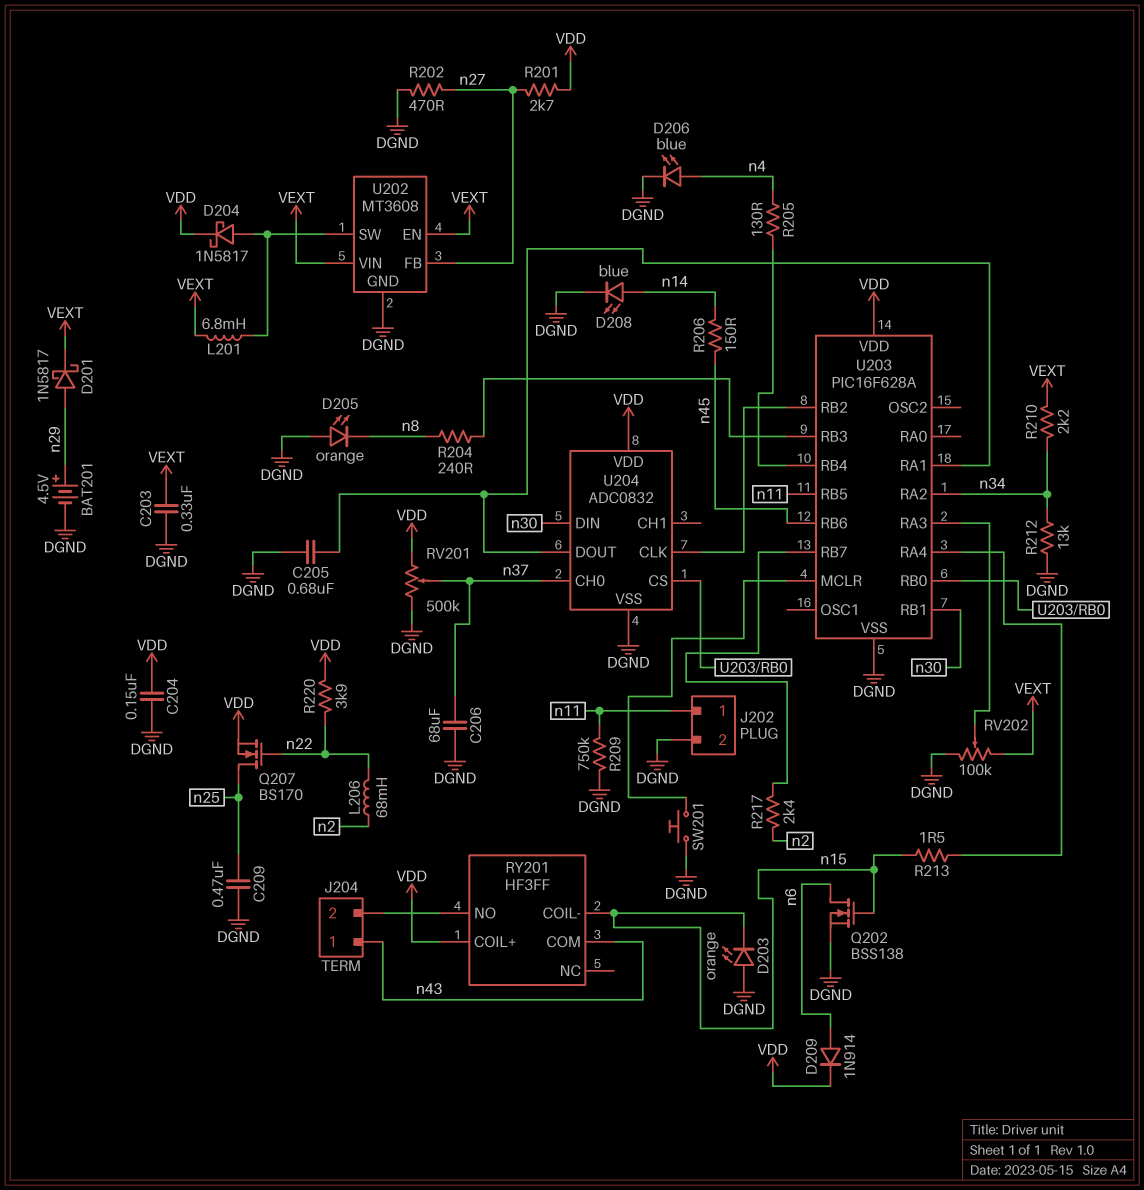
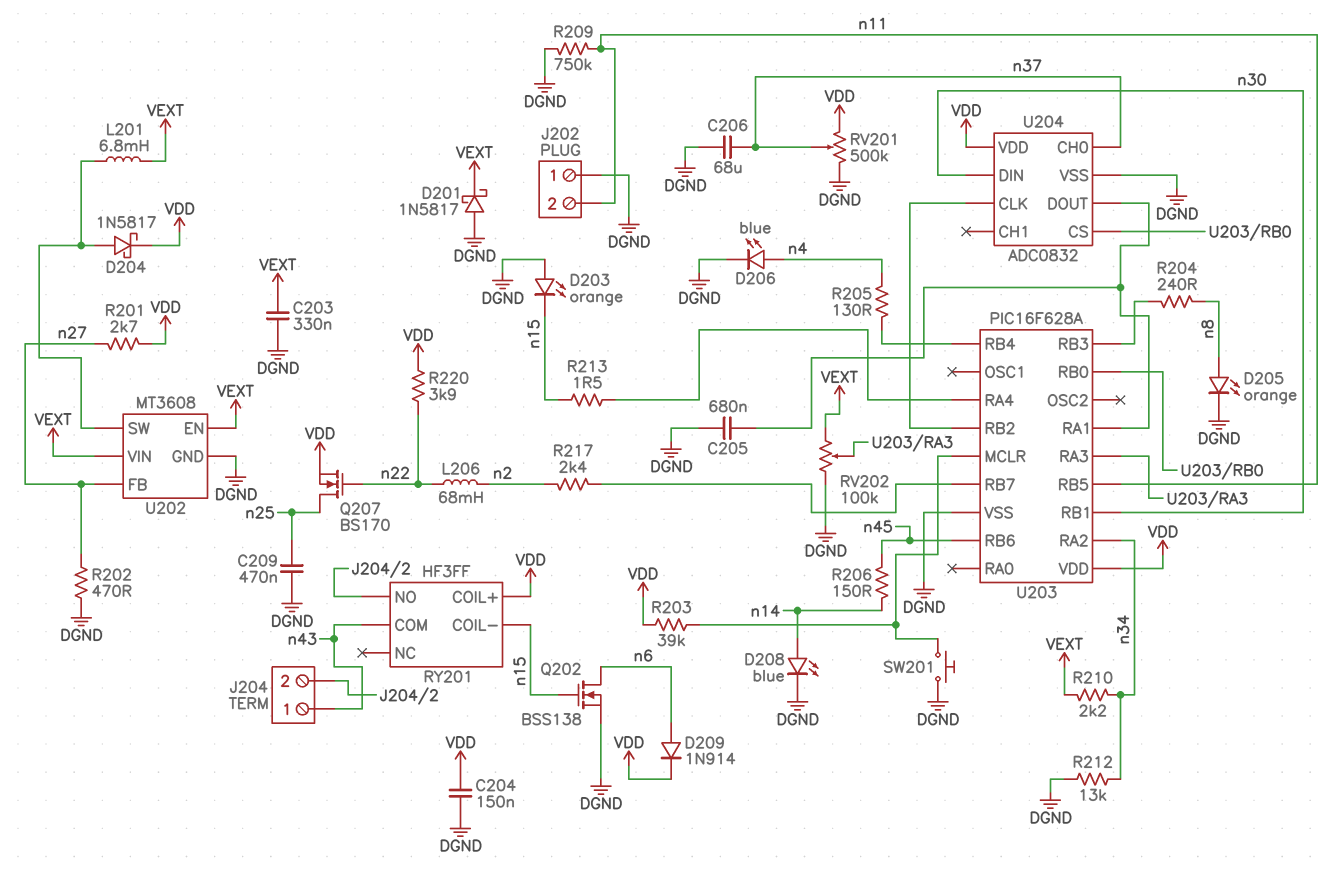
BAT201: 4.5V (plus n29, minus DGND) -> none
D201: schottky 1N5817 (A n29, K VEXT) -> schottky 1N5817 (A DGND, K VEXT)
D205: LED orange (A DGND, K n8) -> LED orange (A n8, K DGND)
J202 pin 1: n11 -> DGND
J202 pin 2: DGND -> n11
R203: none -> 39k (U203/MCLR, VDD)

